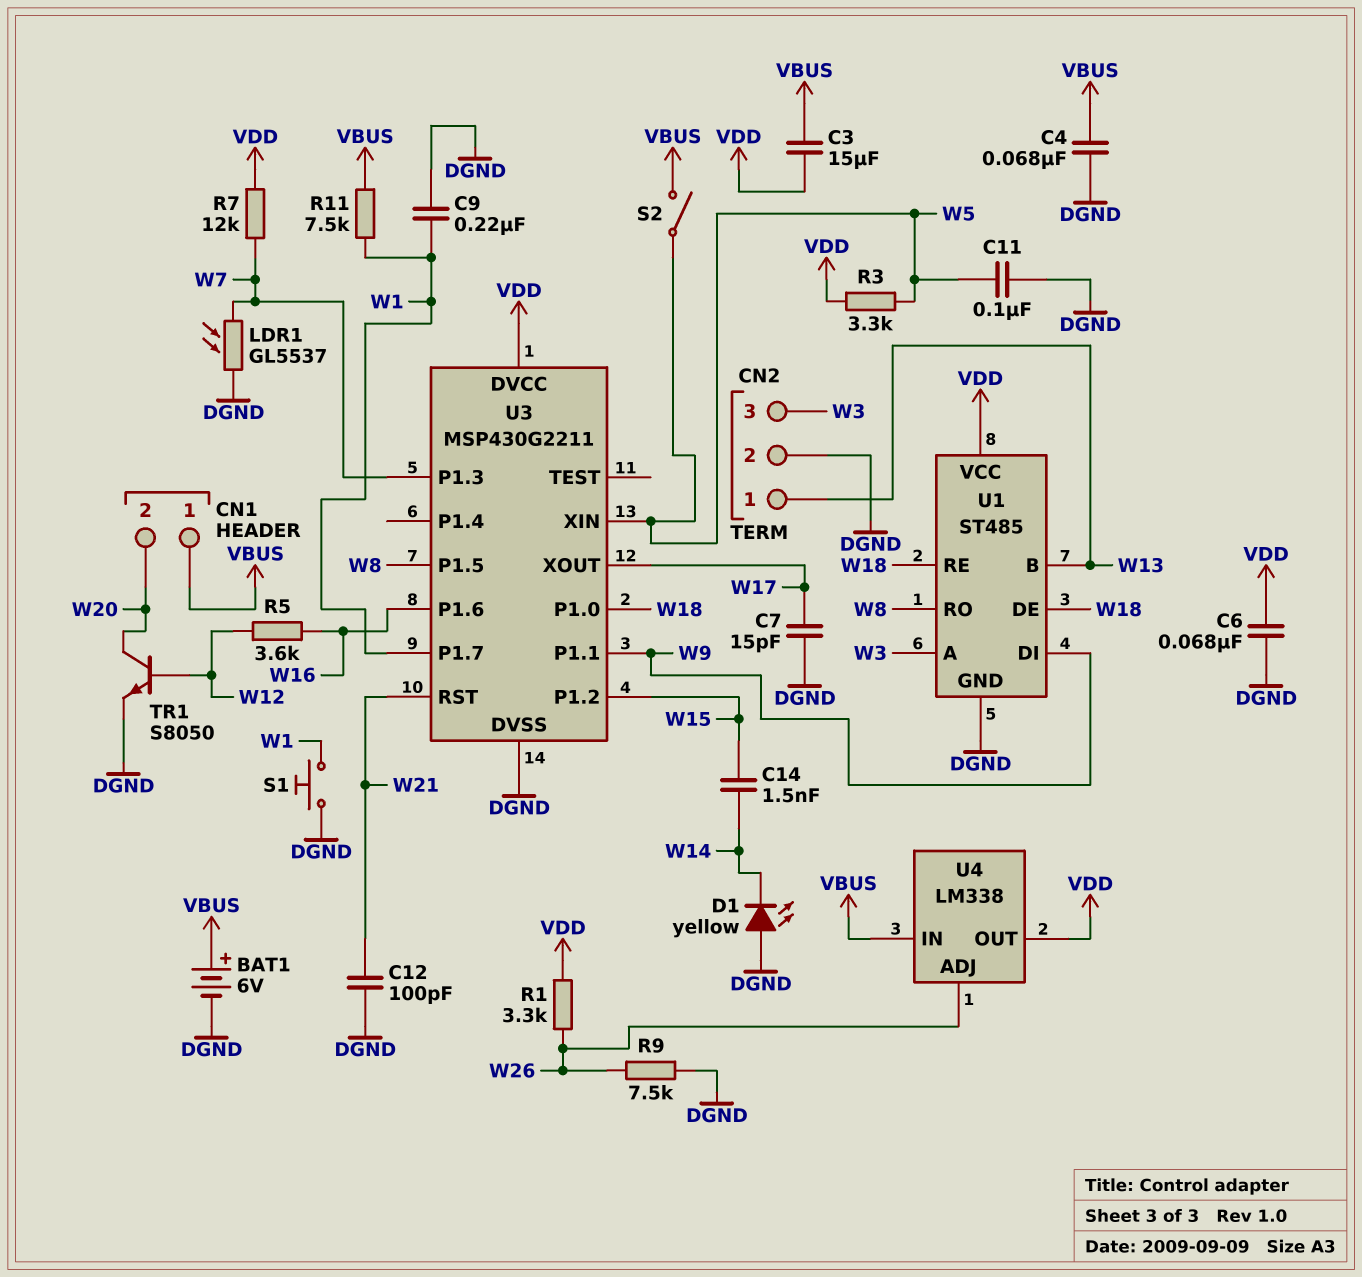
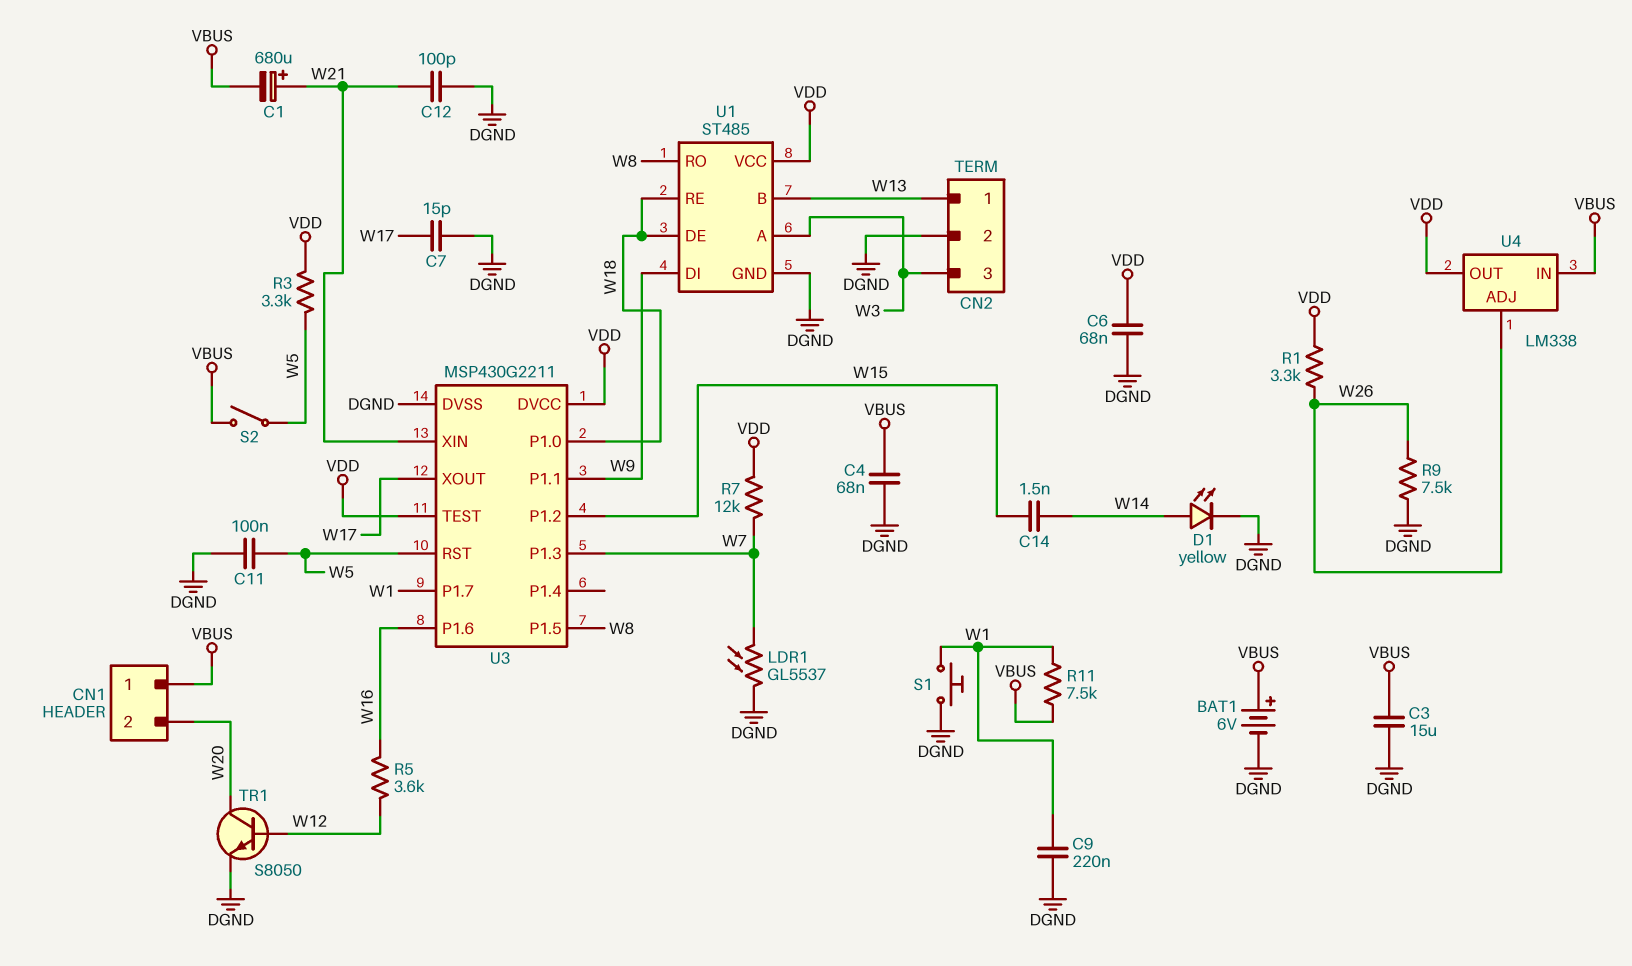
C1: none -> 680uF (plus W21, minus VBUS)
C3: 15uF (VBUS, VDD) -> 15uF (DGND, VBUS)
D1: LED yellow (A DGND, K W14) -> LED yellow (A W14, K DGND)
U3 pin RST: W21 -> W5
U3 pin TEST: none -> VDD
U3 pin XIN: W5 -> W21

